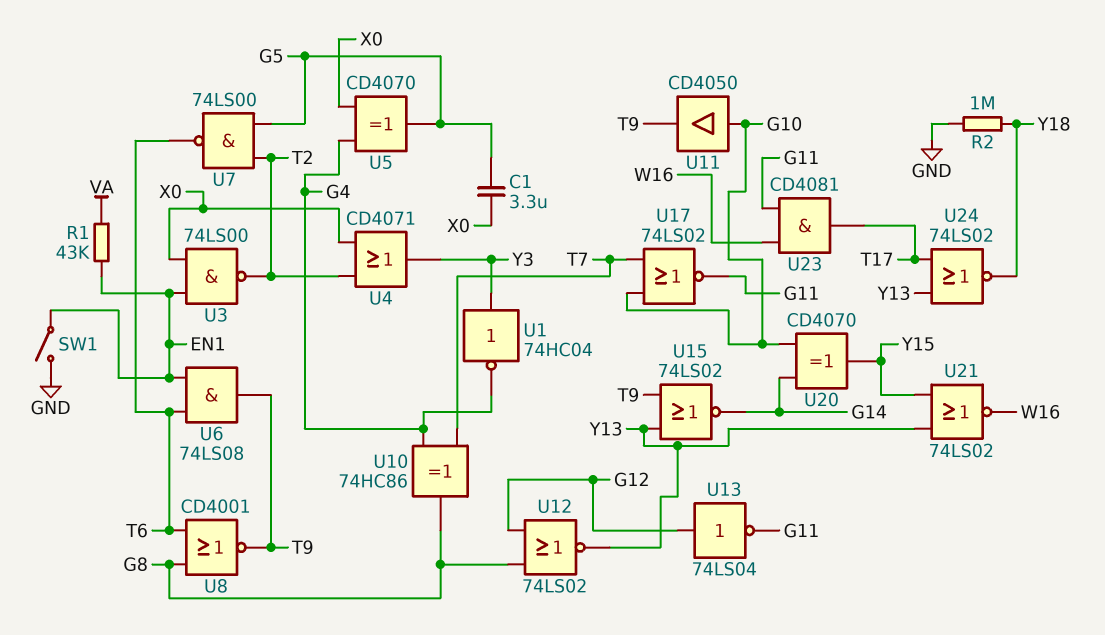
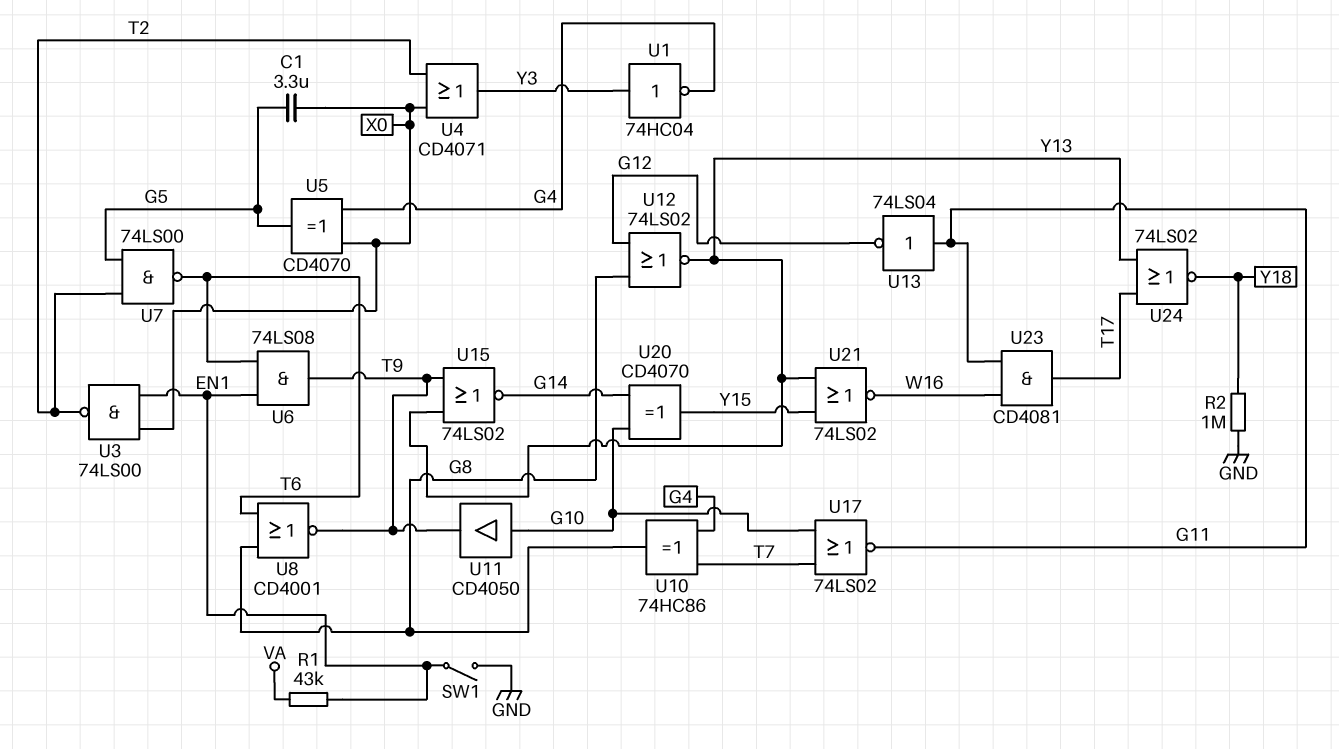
U13: NOT 74LS04 (in G12, out G11) -> NOT 74LS04 (in G11, out G12)

